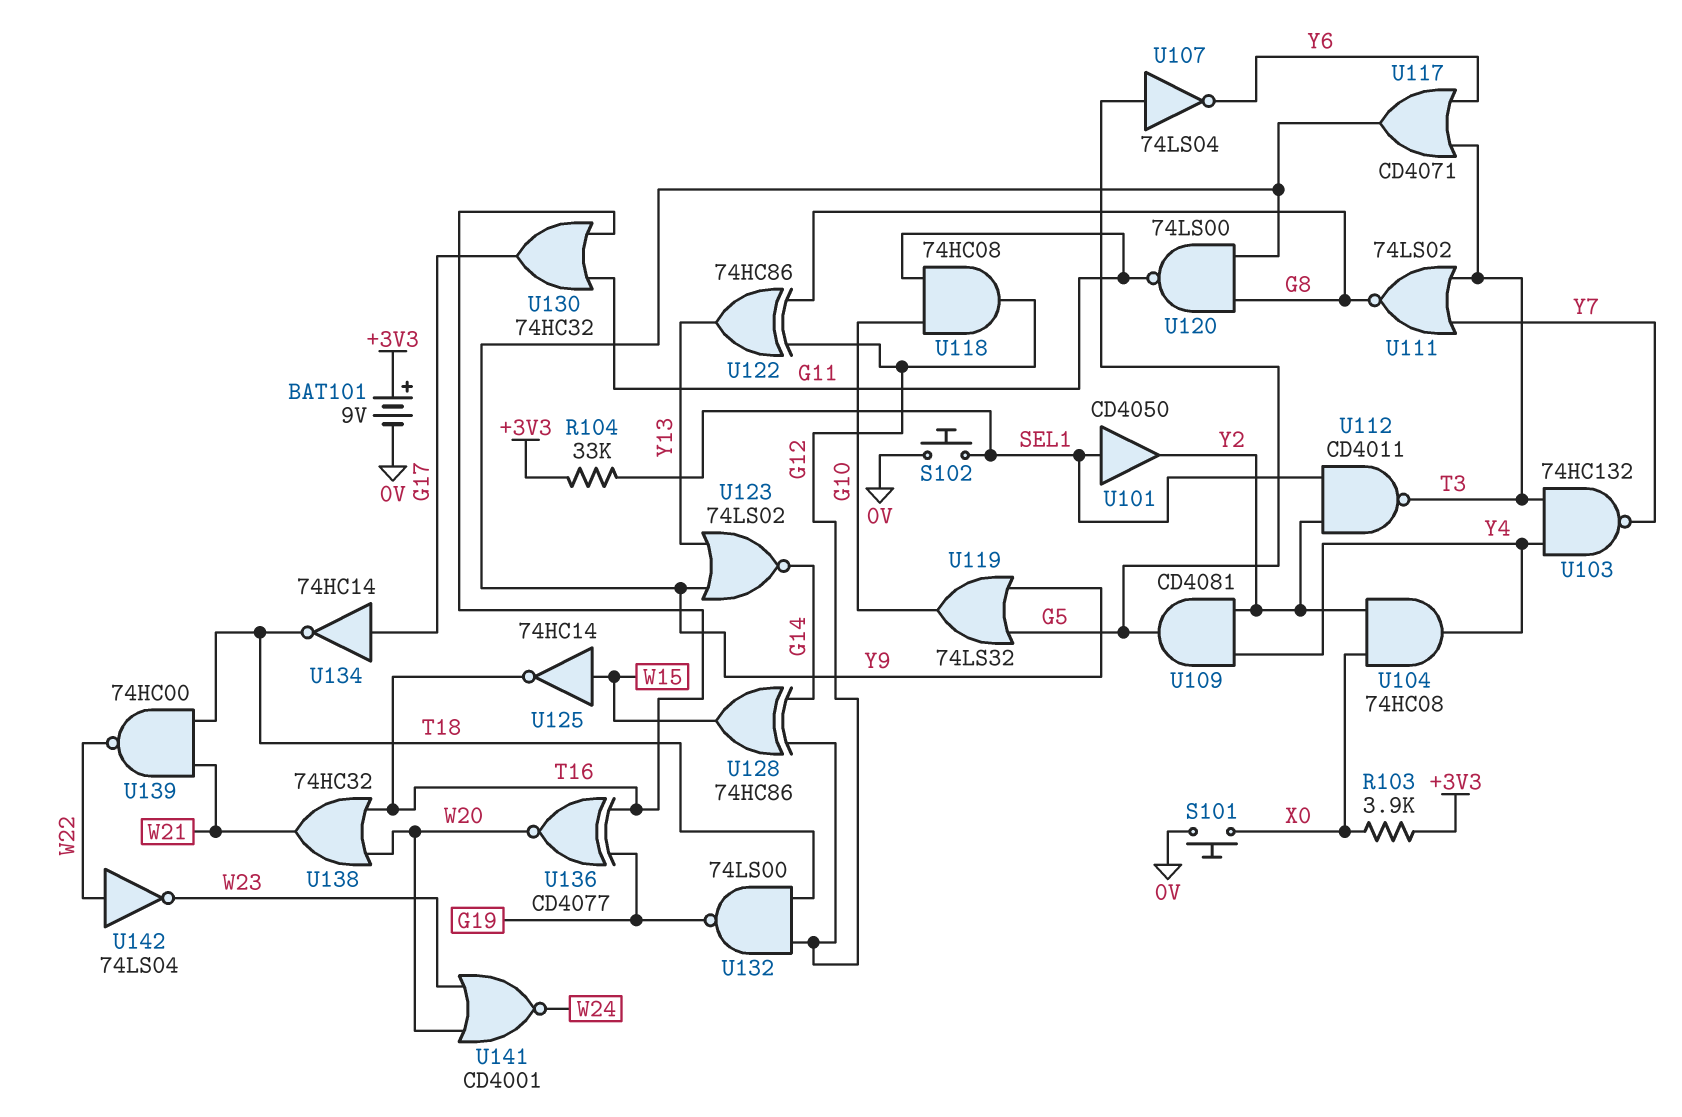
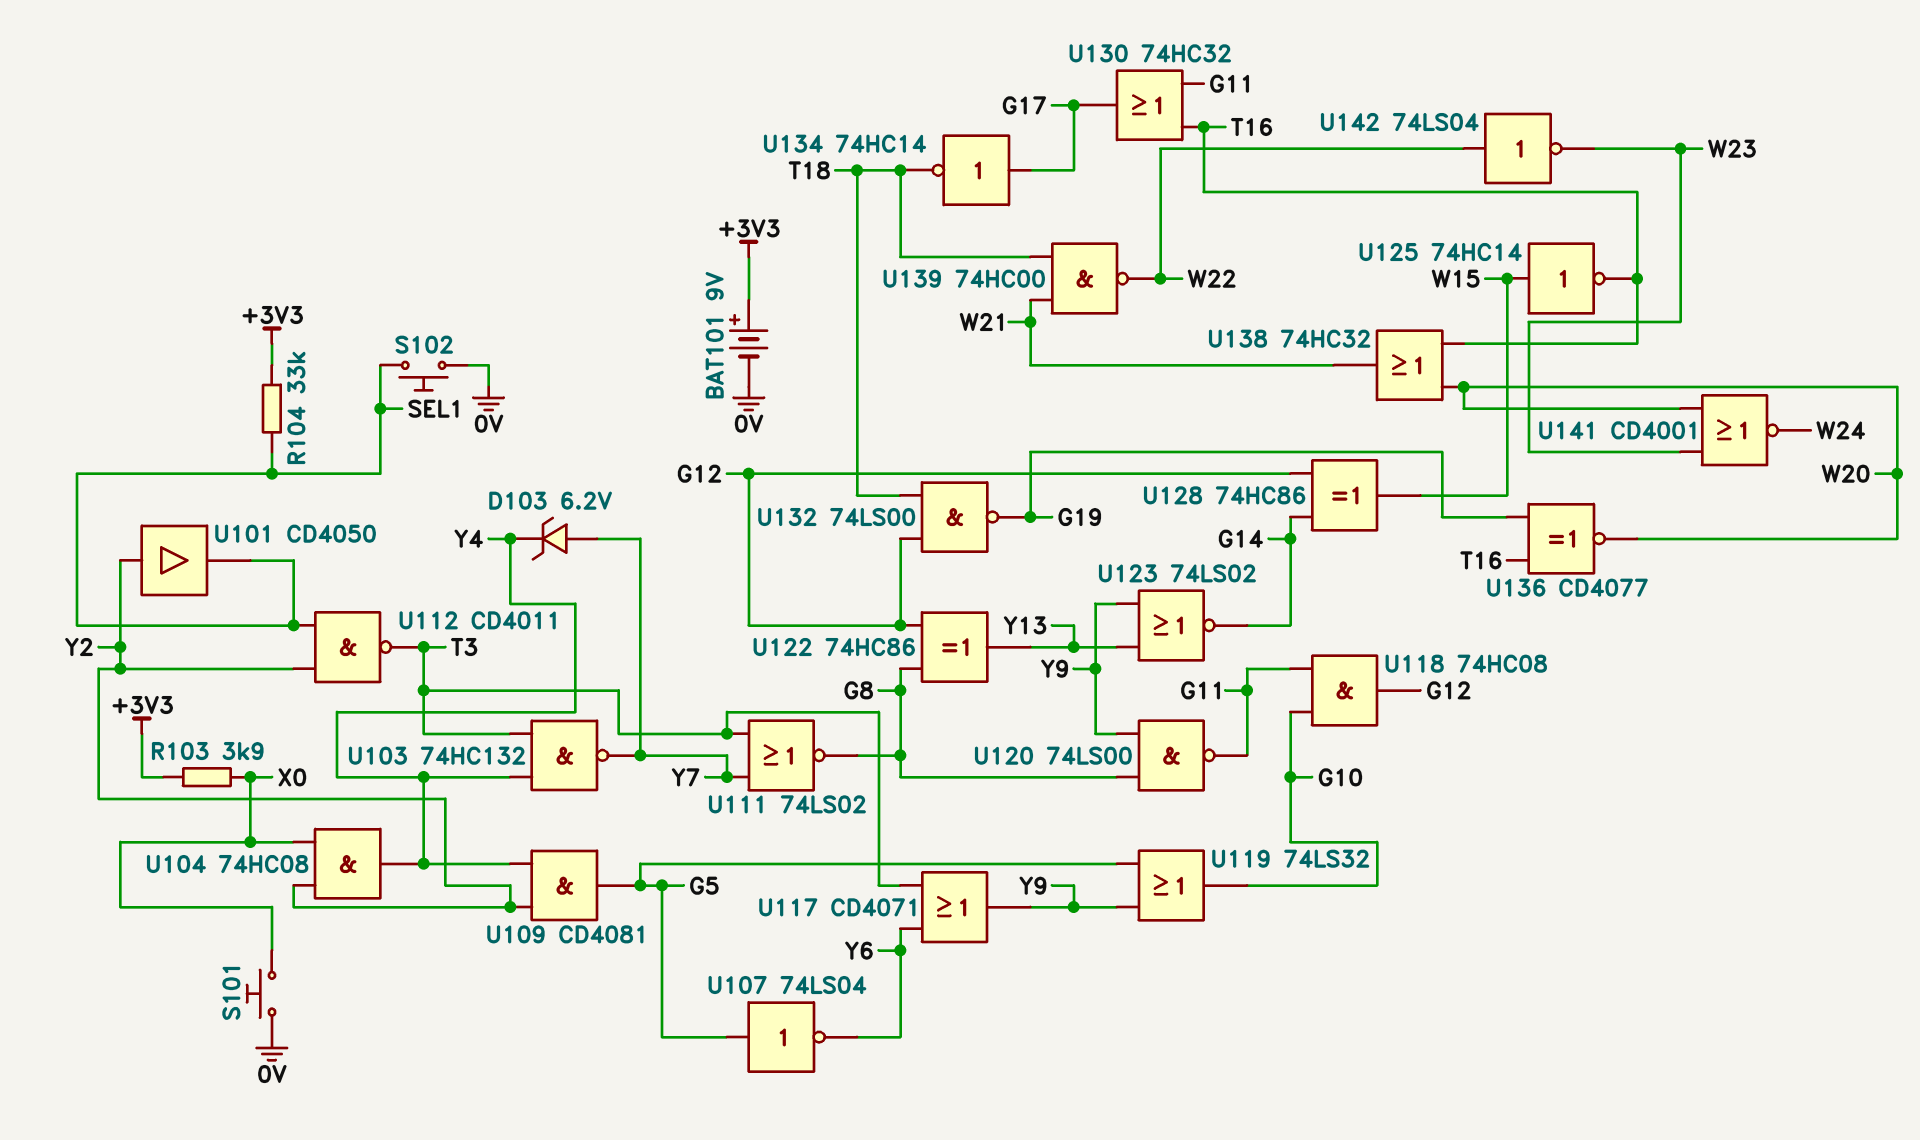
D103: none -> zener 6.2V (A Y7, K Y4)
U101: buffer CD4050 (in SEL1, out Y2) -> buffer CD4050 (in Y2, out SEL1)

